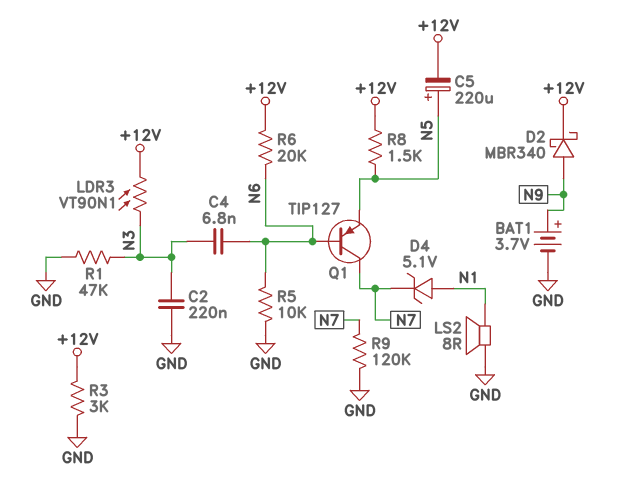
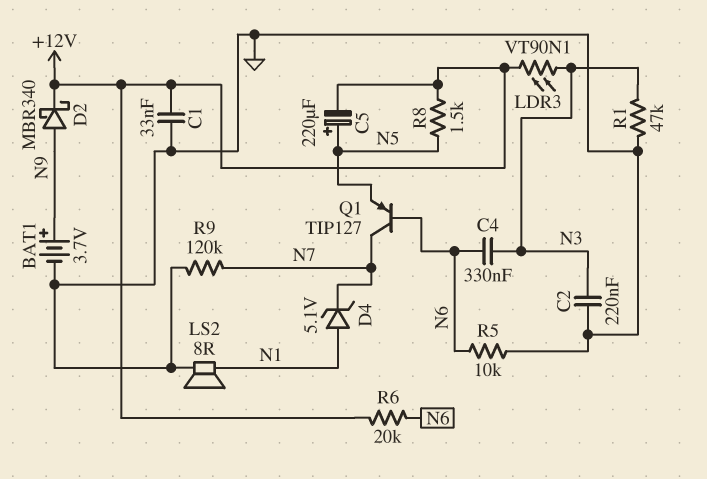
C1: none -> 33nF (+12V, GND)
C4: 6.8nF (N3, N6) -> 330nF (N3, N6)
R3: 3k (+12V, GND) -> none

